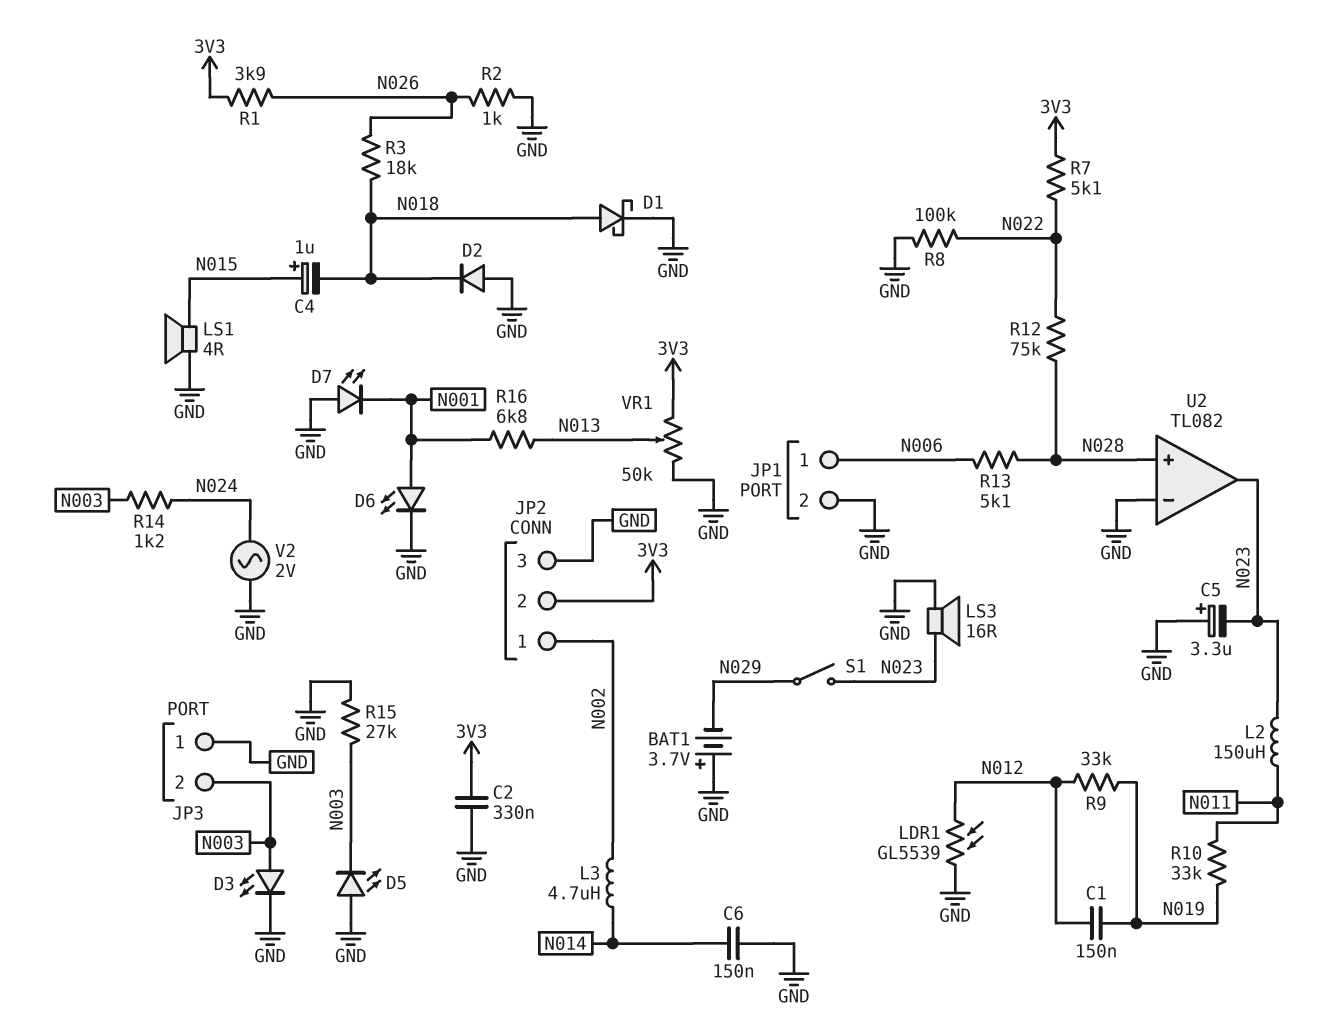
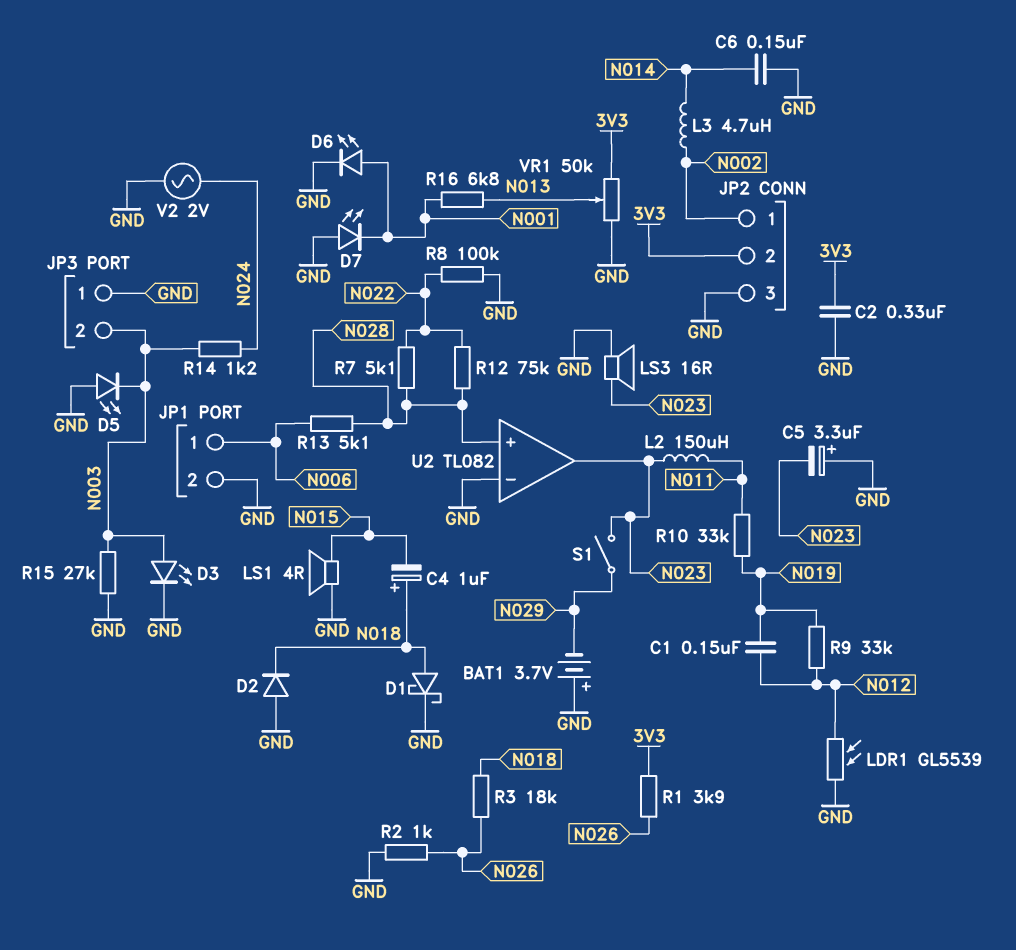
C4: 1uF (plus N015, minus N018) -> 1uF (plus N018, minus N015)
R7: 5.1k (3V3, N022) -> 5.1k (N022, N028)

